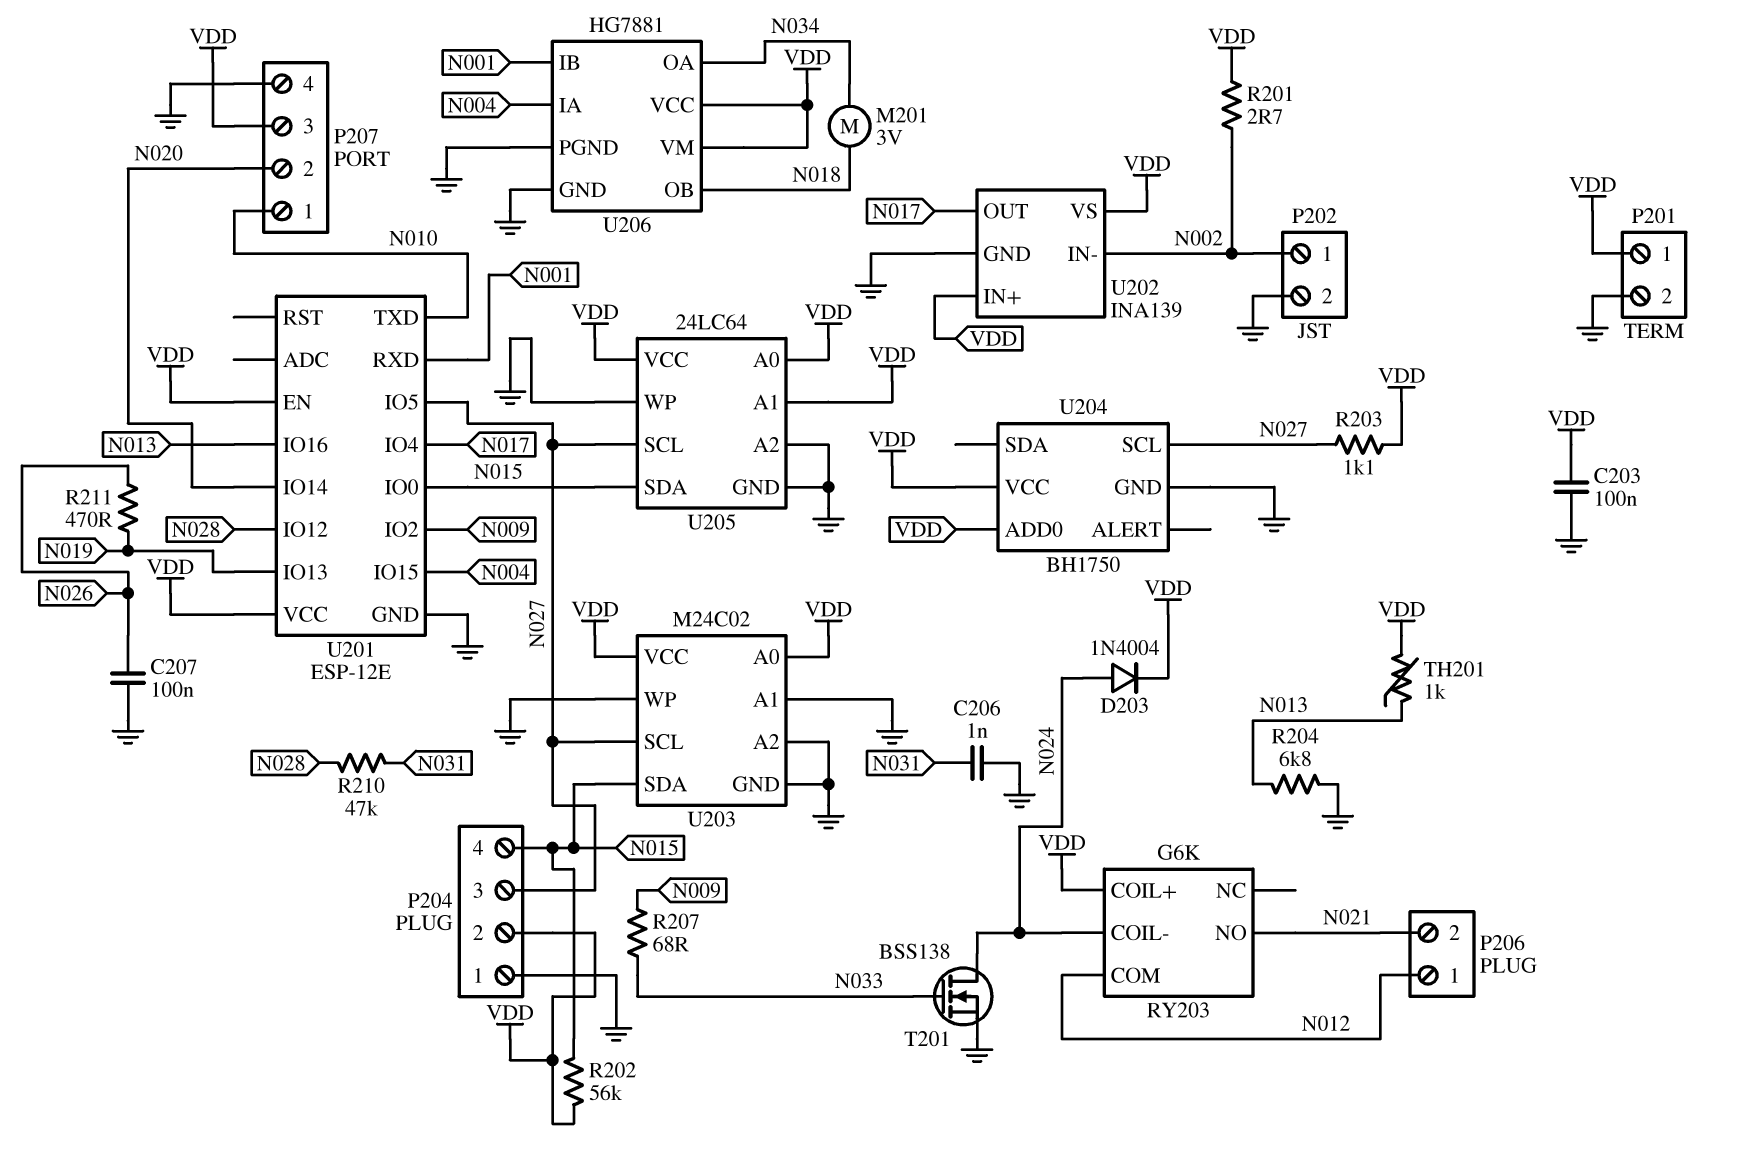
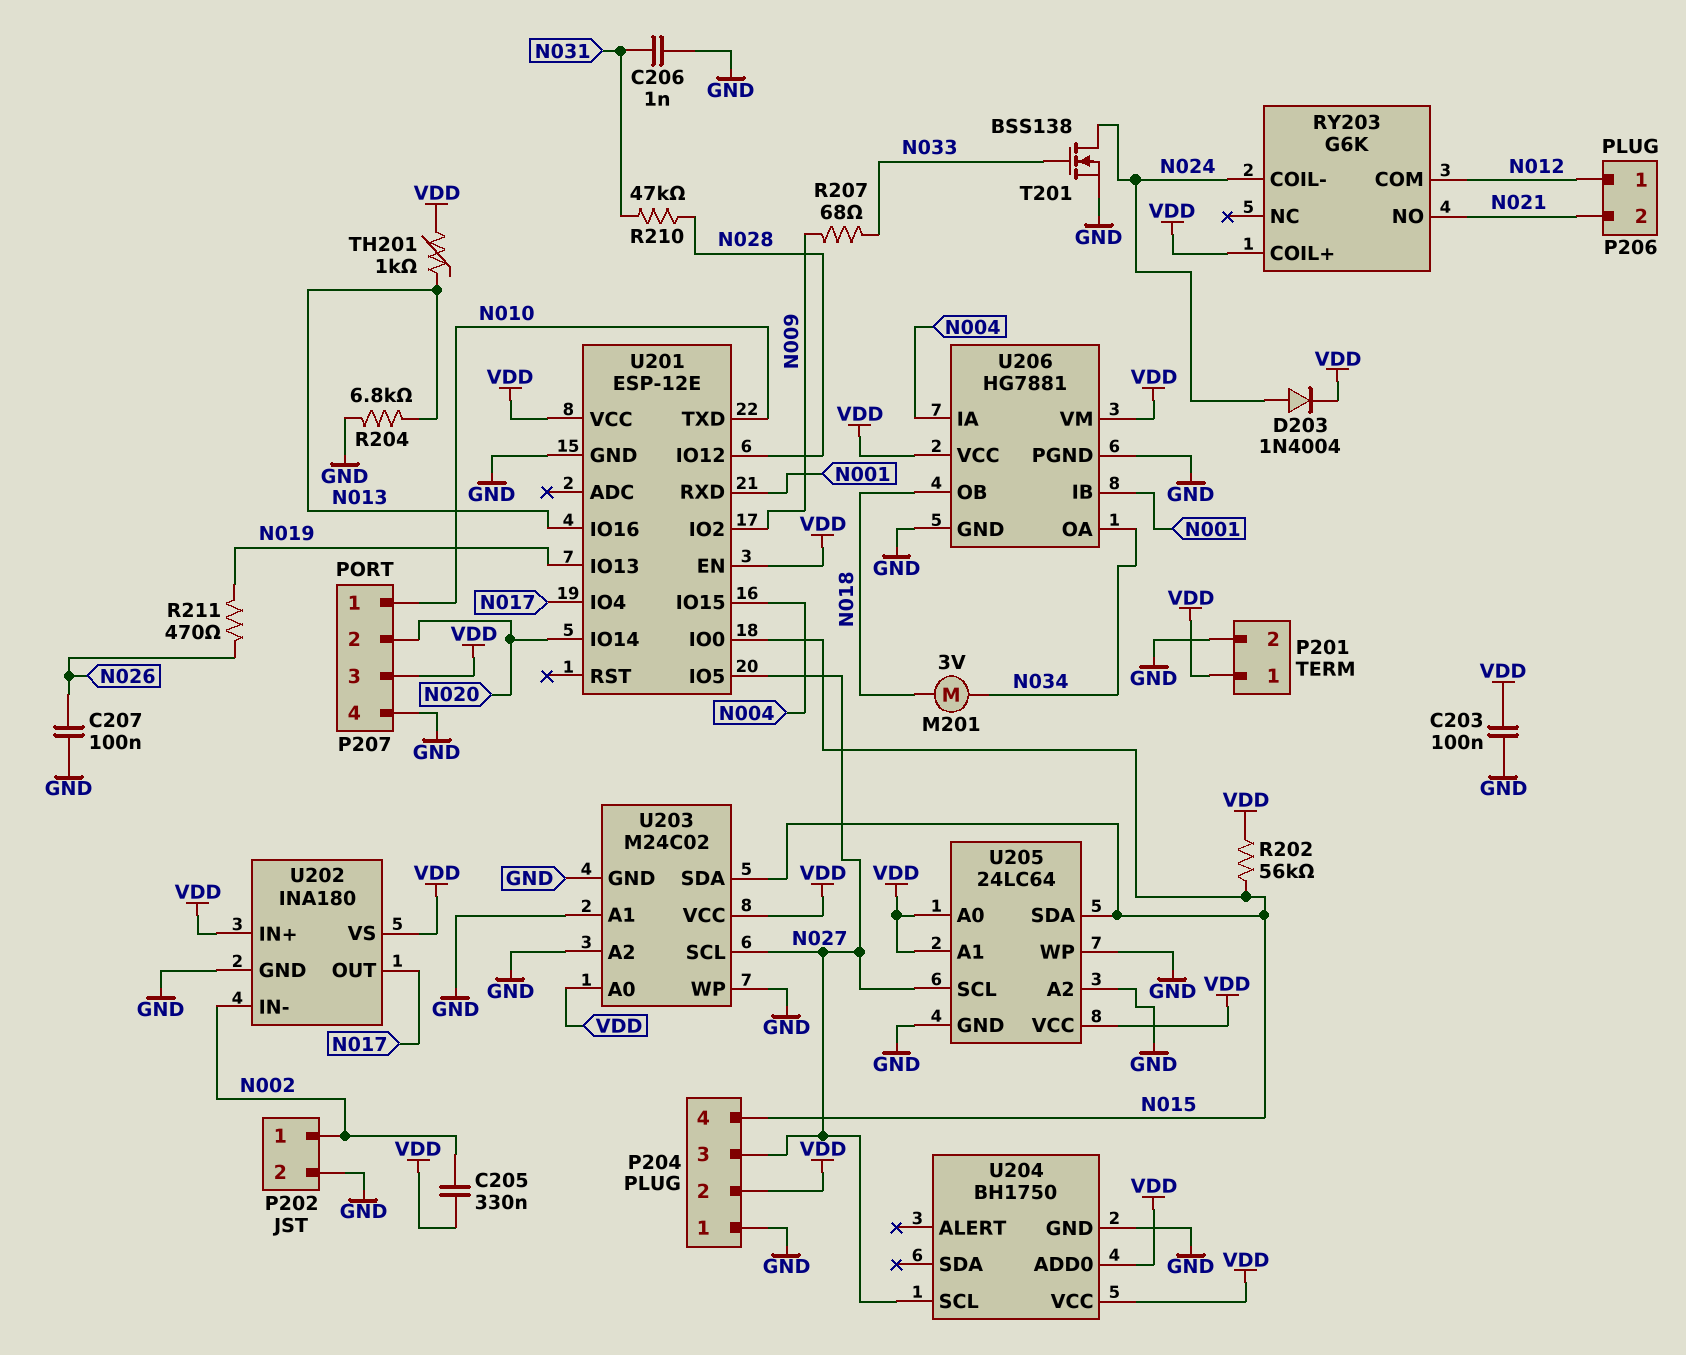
C205: none -> 330nF (N002, VDD)
R201: 2.7 (N002, VDD) -> none
R203: 1.1k (N027, VDD) -> none
U202: INA139 -> INA180

